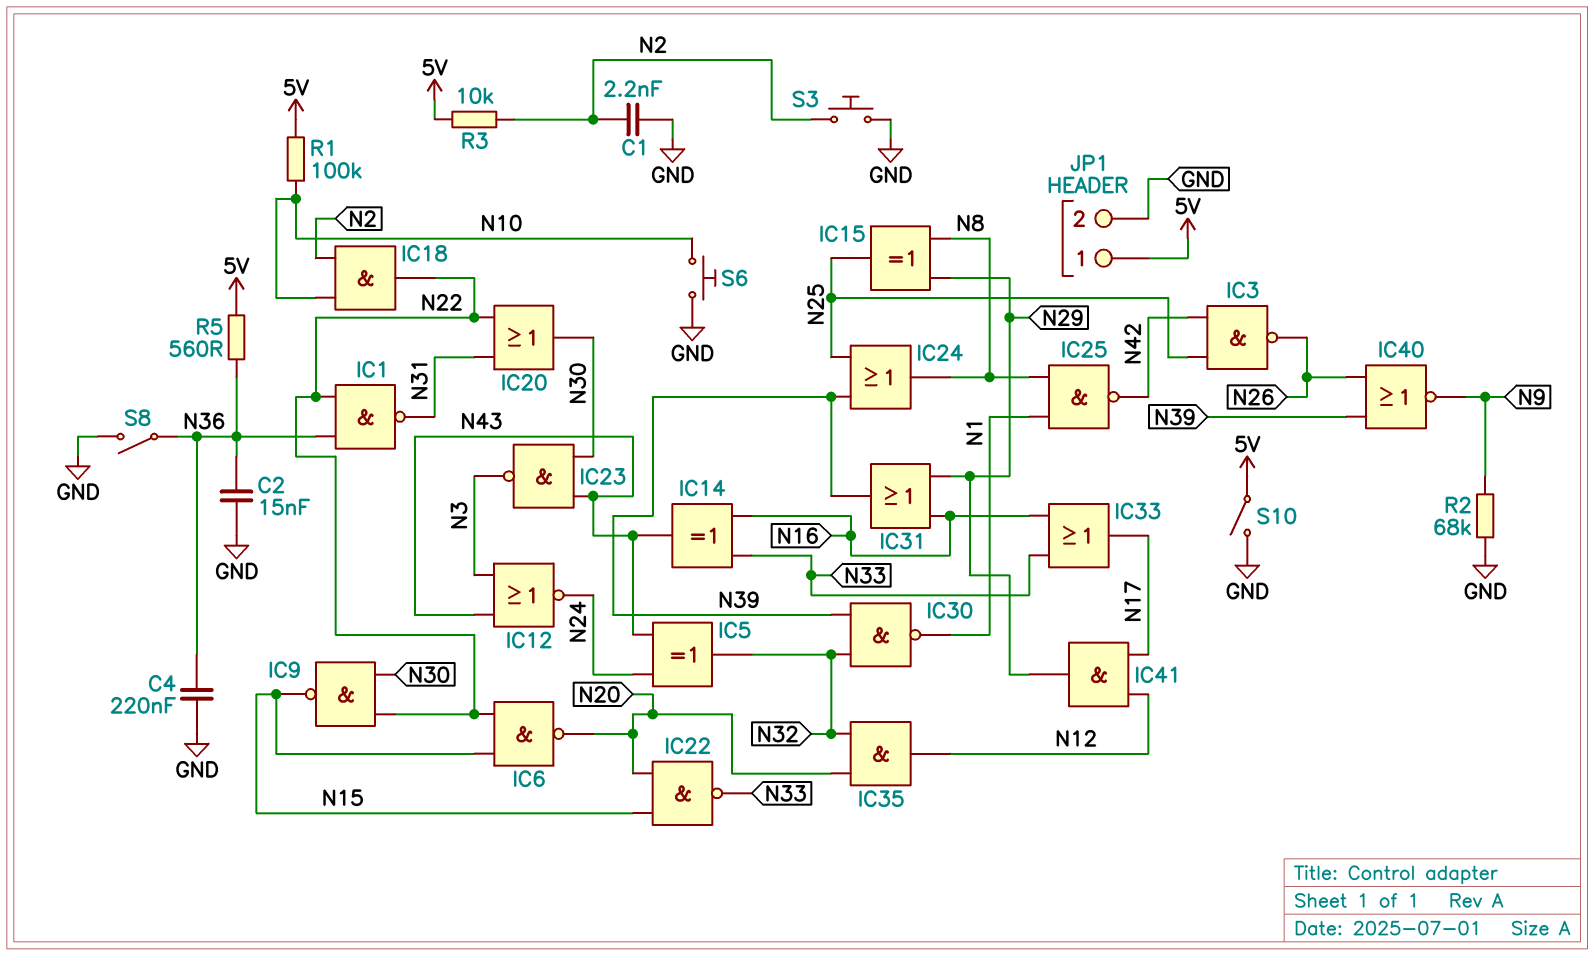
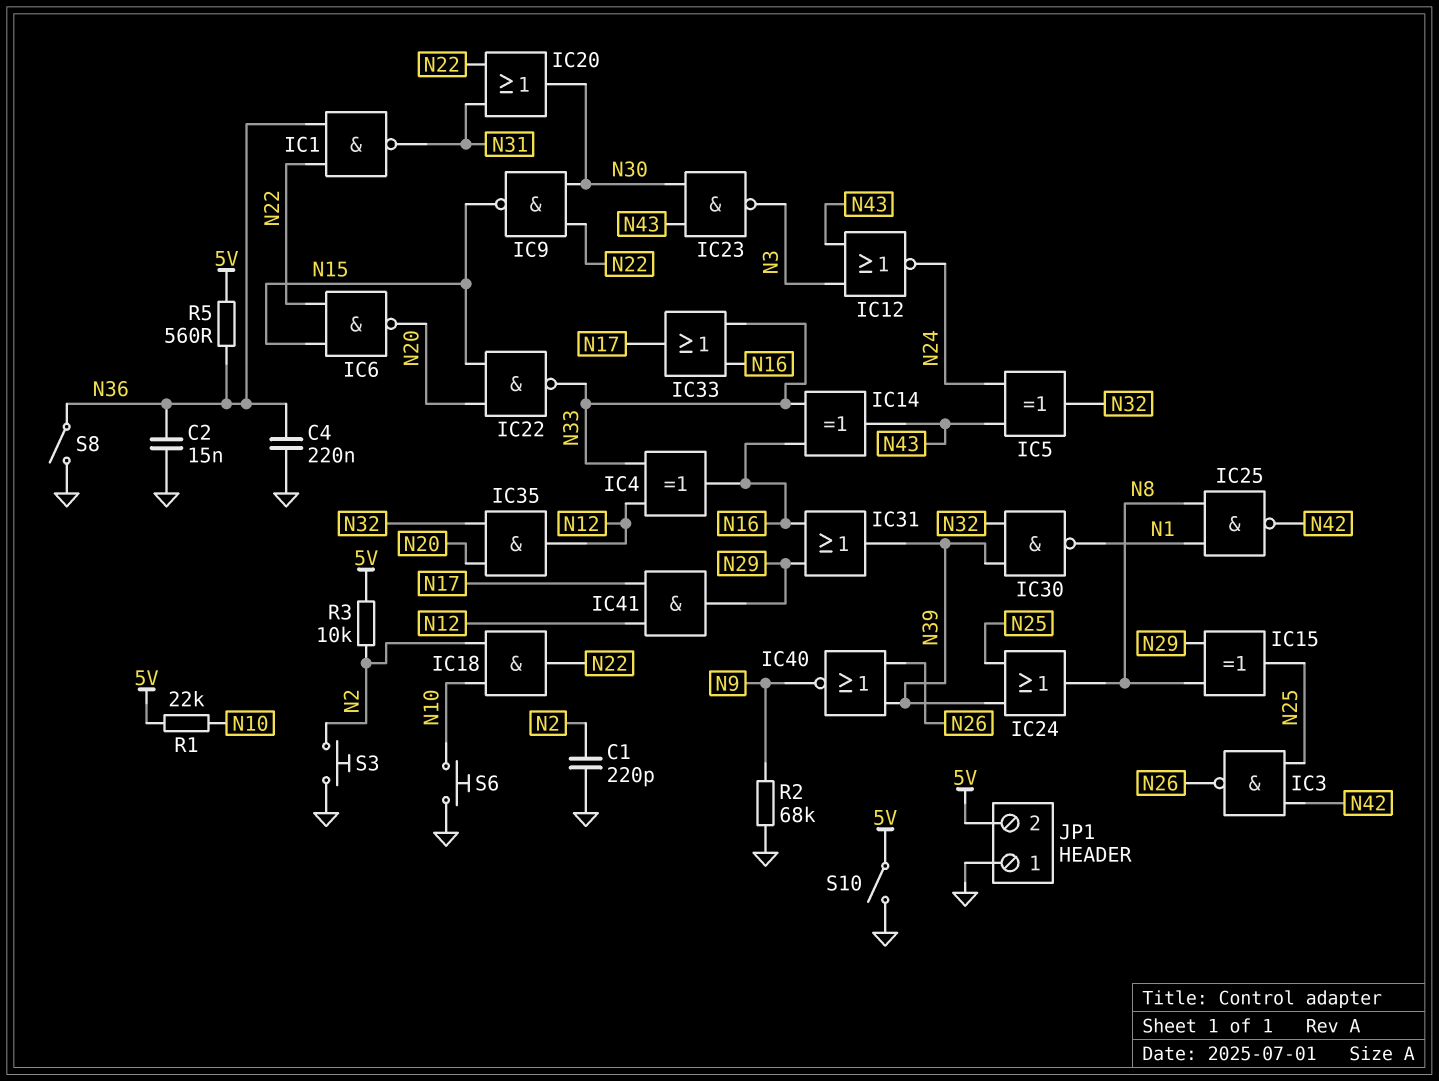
C1: 2.2nF (GND, N2) -> 220pF (GND, N2)
IC4: none -> XOR (in N12, in N33, out N16)
JP1 pin 1: 5V -> GND
JP1 pin 2: GND -> 5V
R1: 100k (5V, N10) -> 22k (5V, N10)

